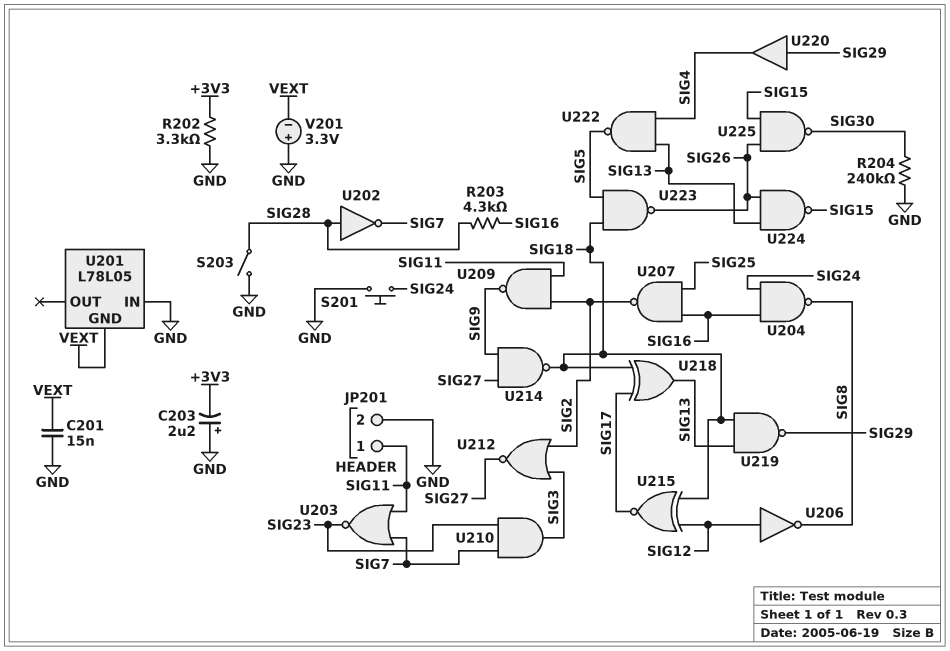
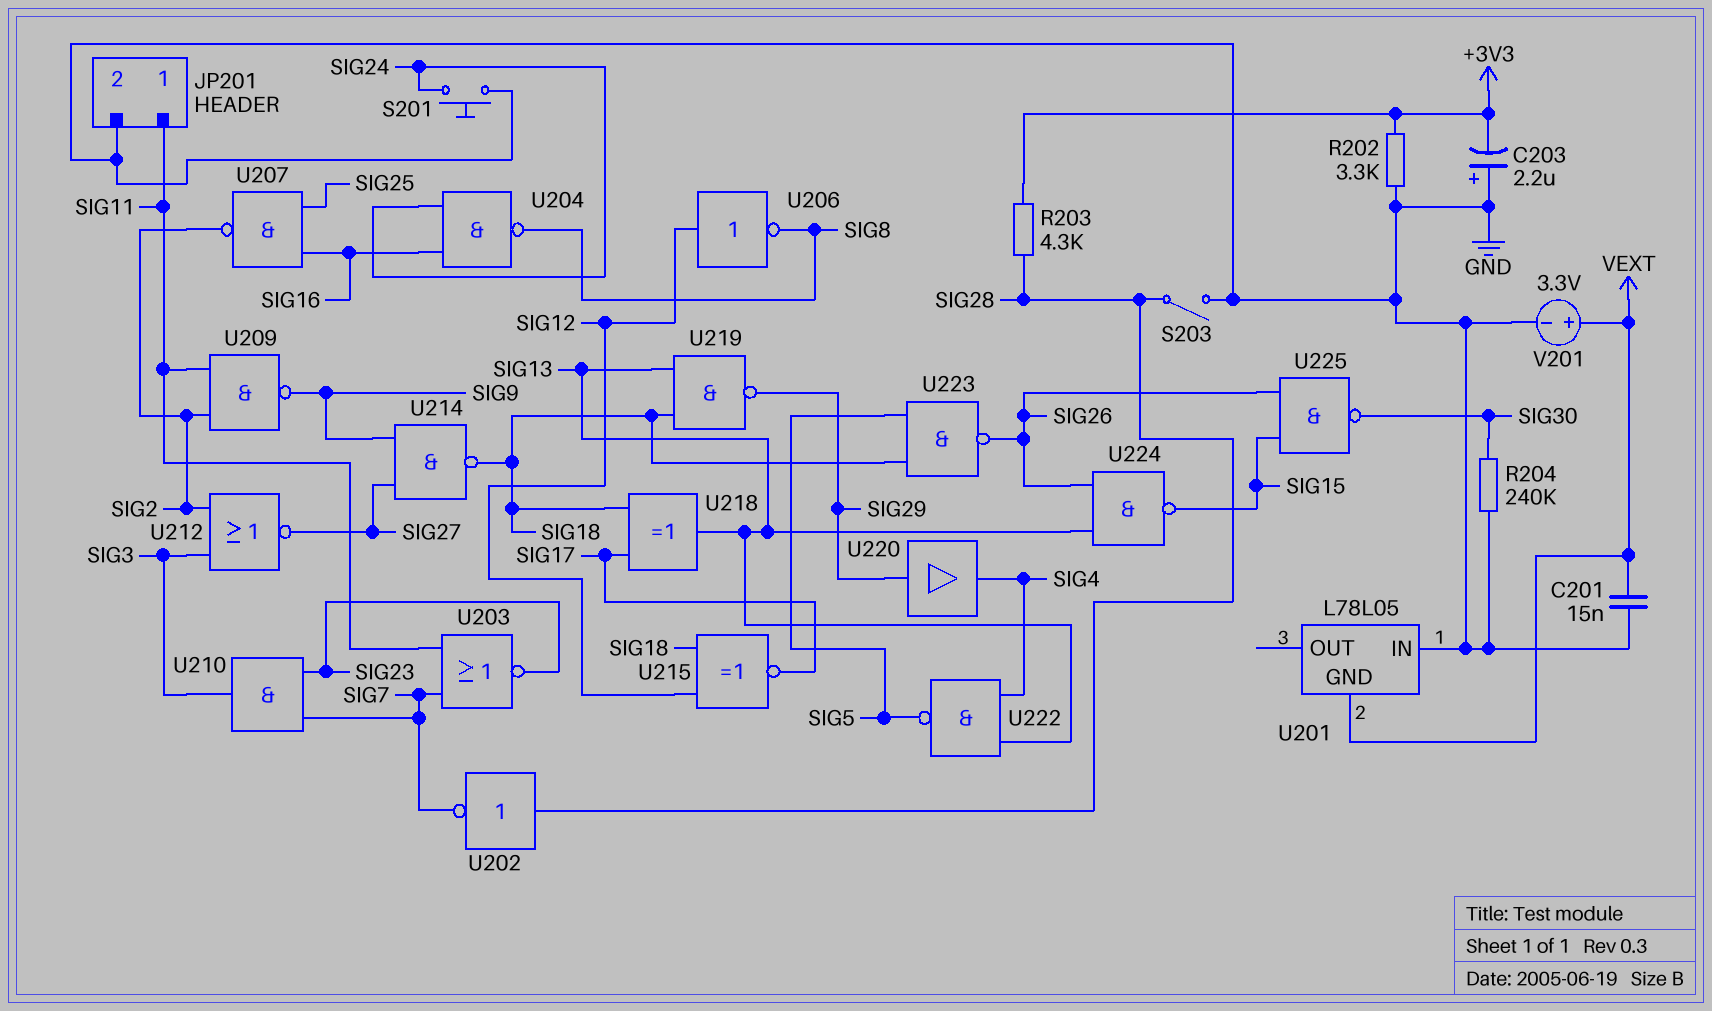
R203: 4.3k (SIG16, SIG28) -> 4.3k (+3V3, SIG28)
V201: 3.3V (plus GND, minus VEXT) -> 3.3V (plus VEXT, minus GND)

